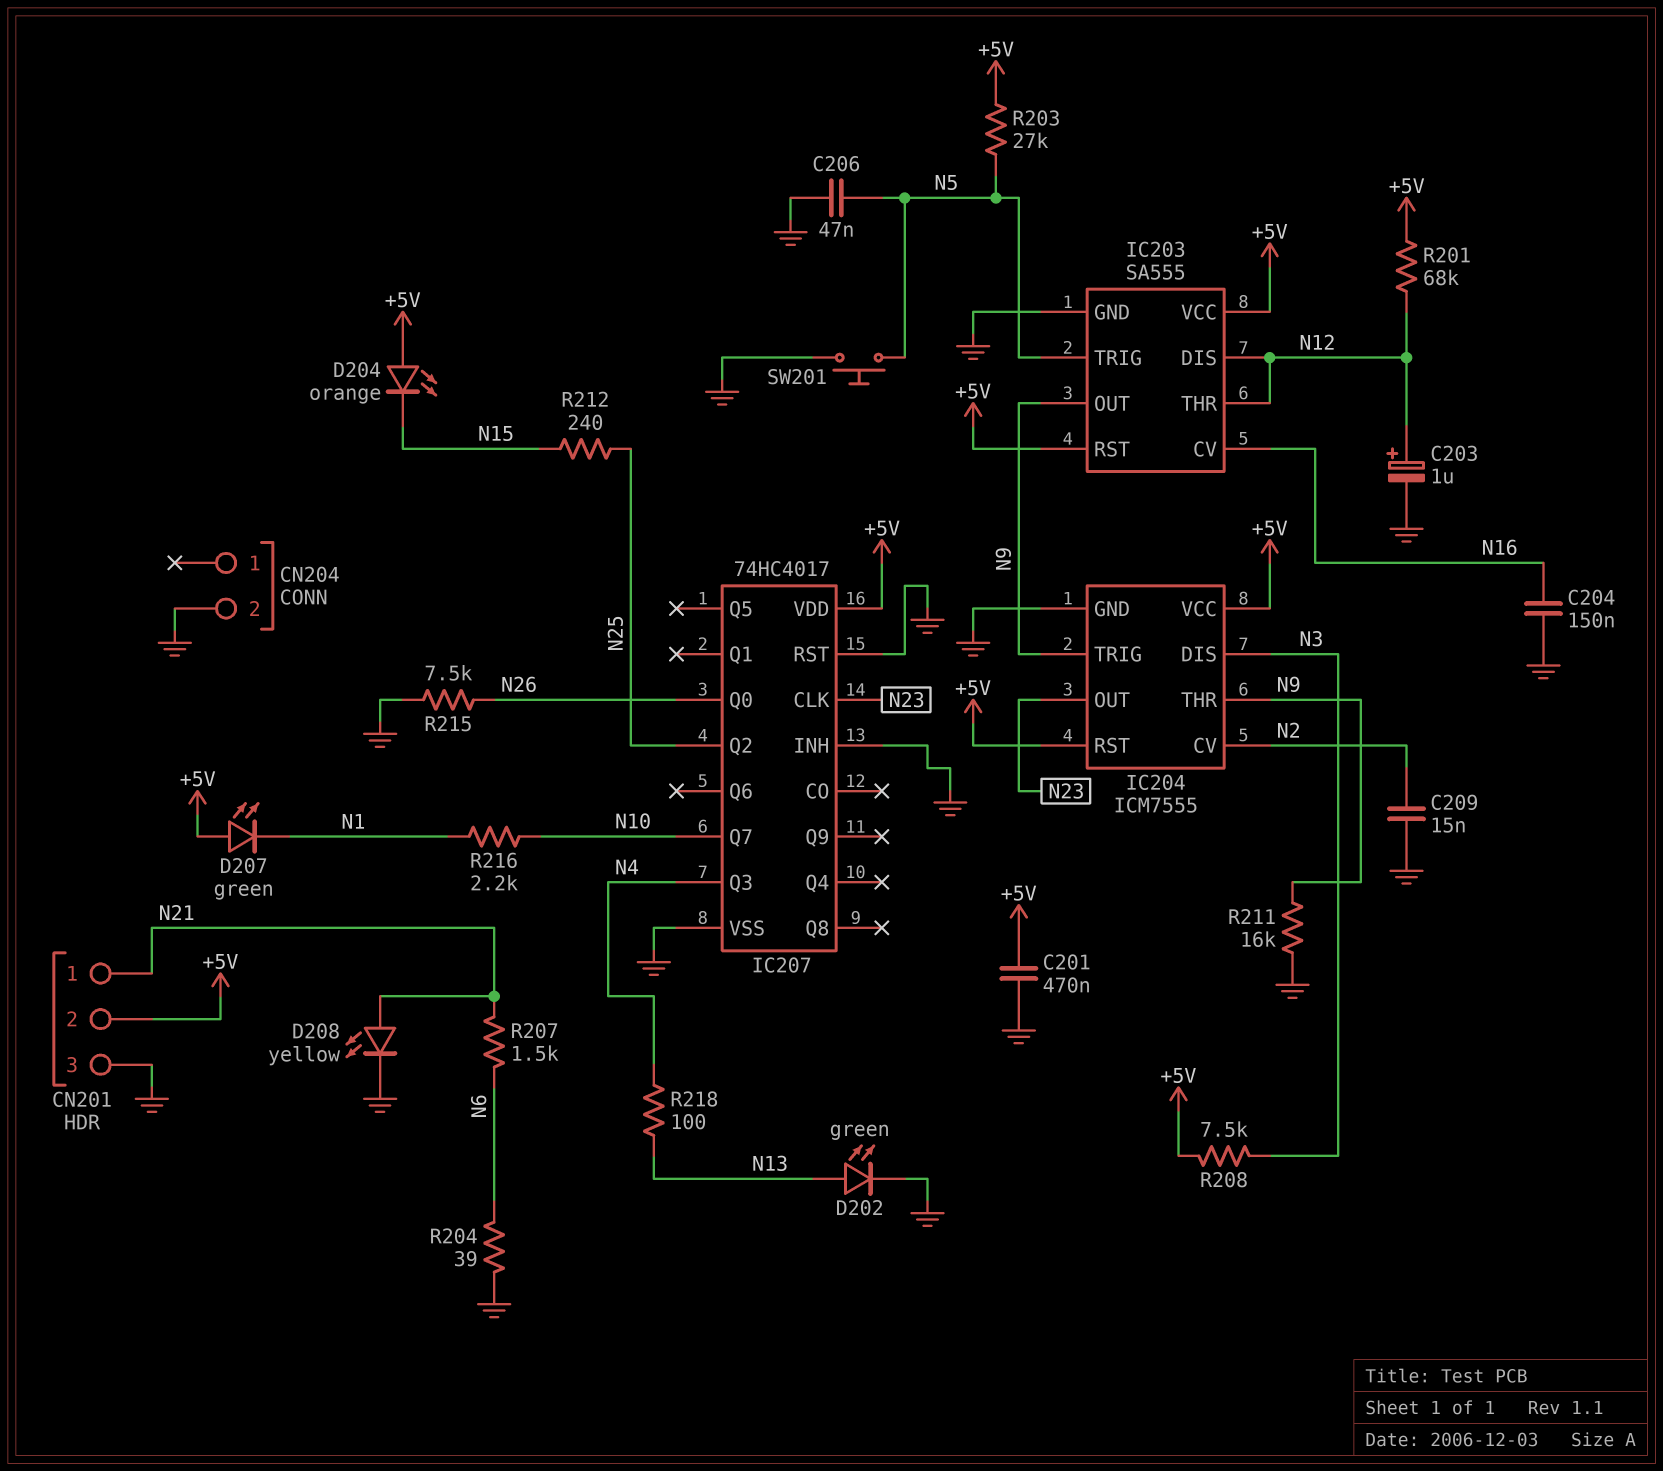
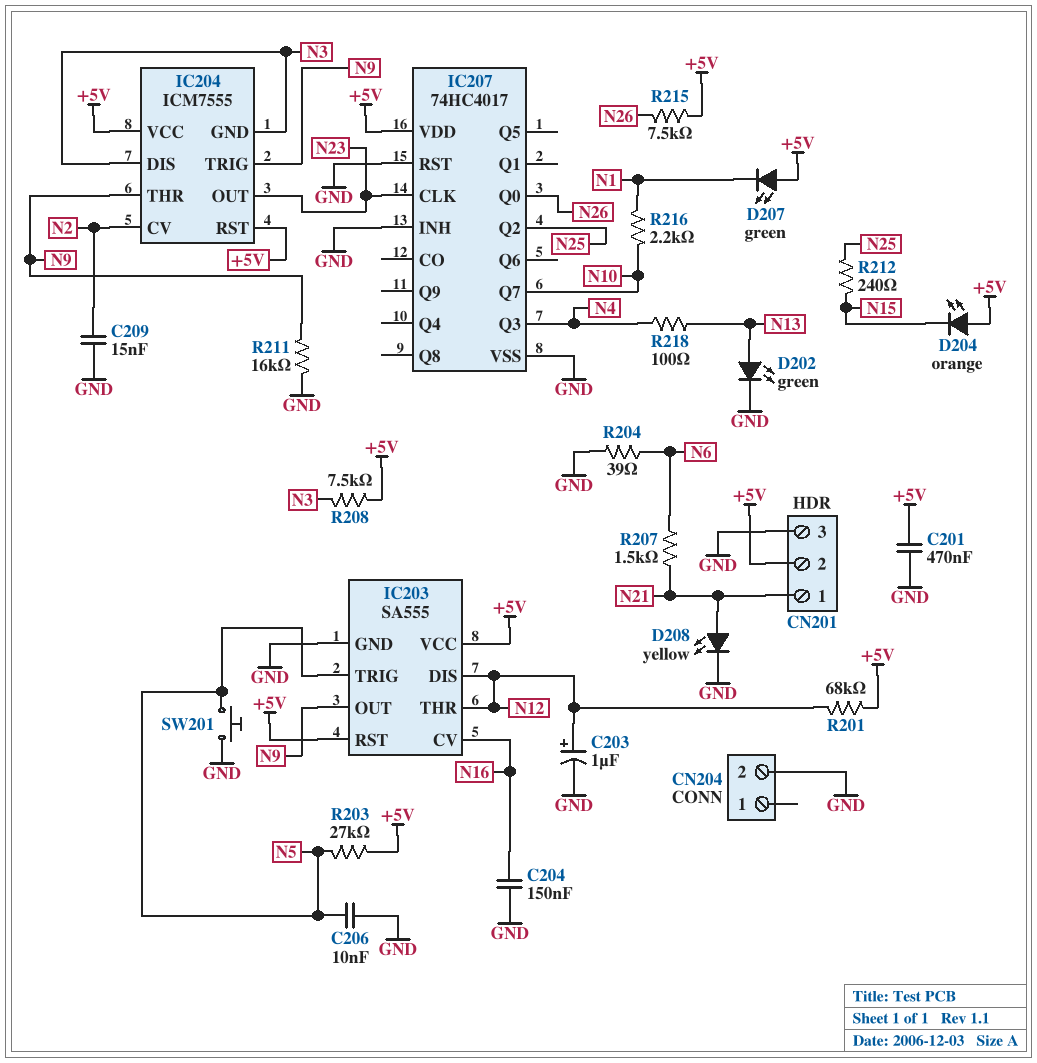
C206: 47nF (GND, N5) -> 10nF (GND, N5)
IC204 pin GND: GND -> N3
R215: 7.5k (GND, N26) -> 7.5k (+5V, N26)

